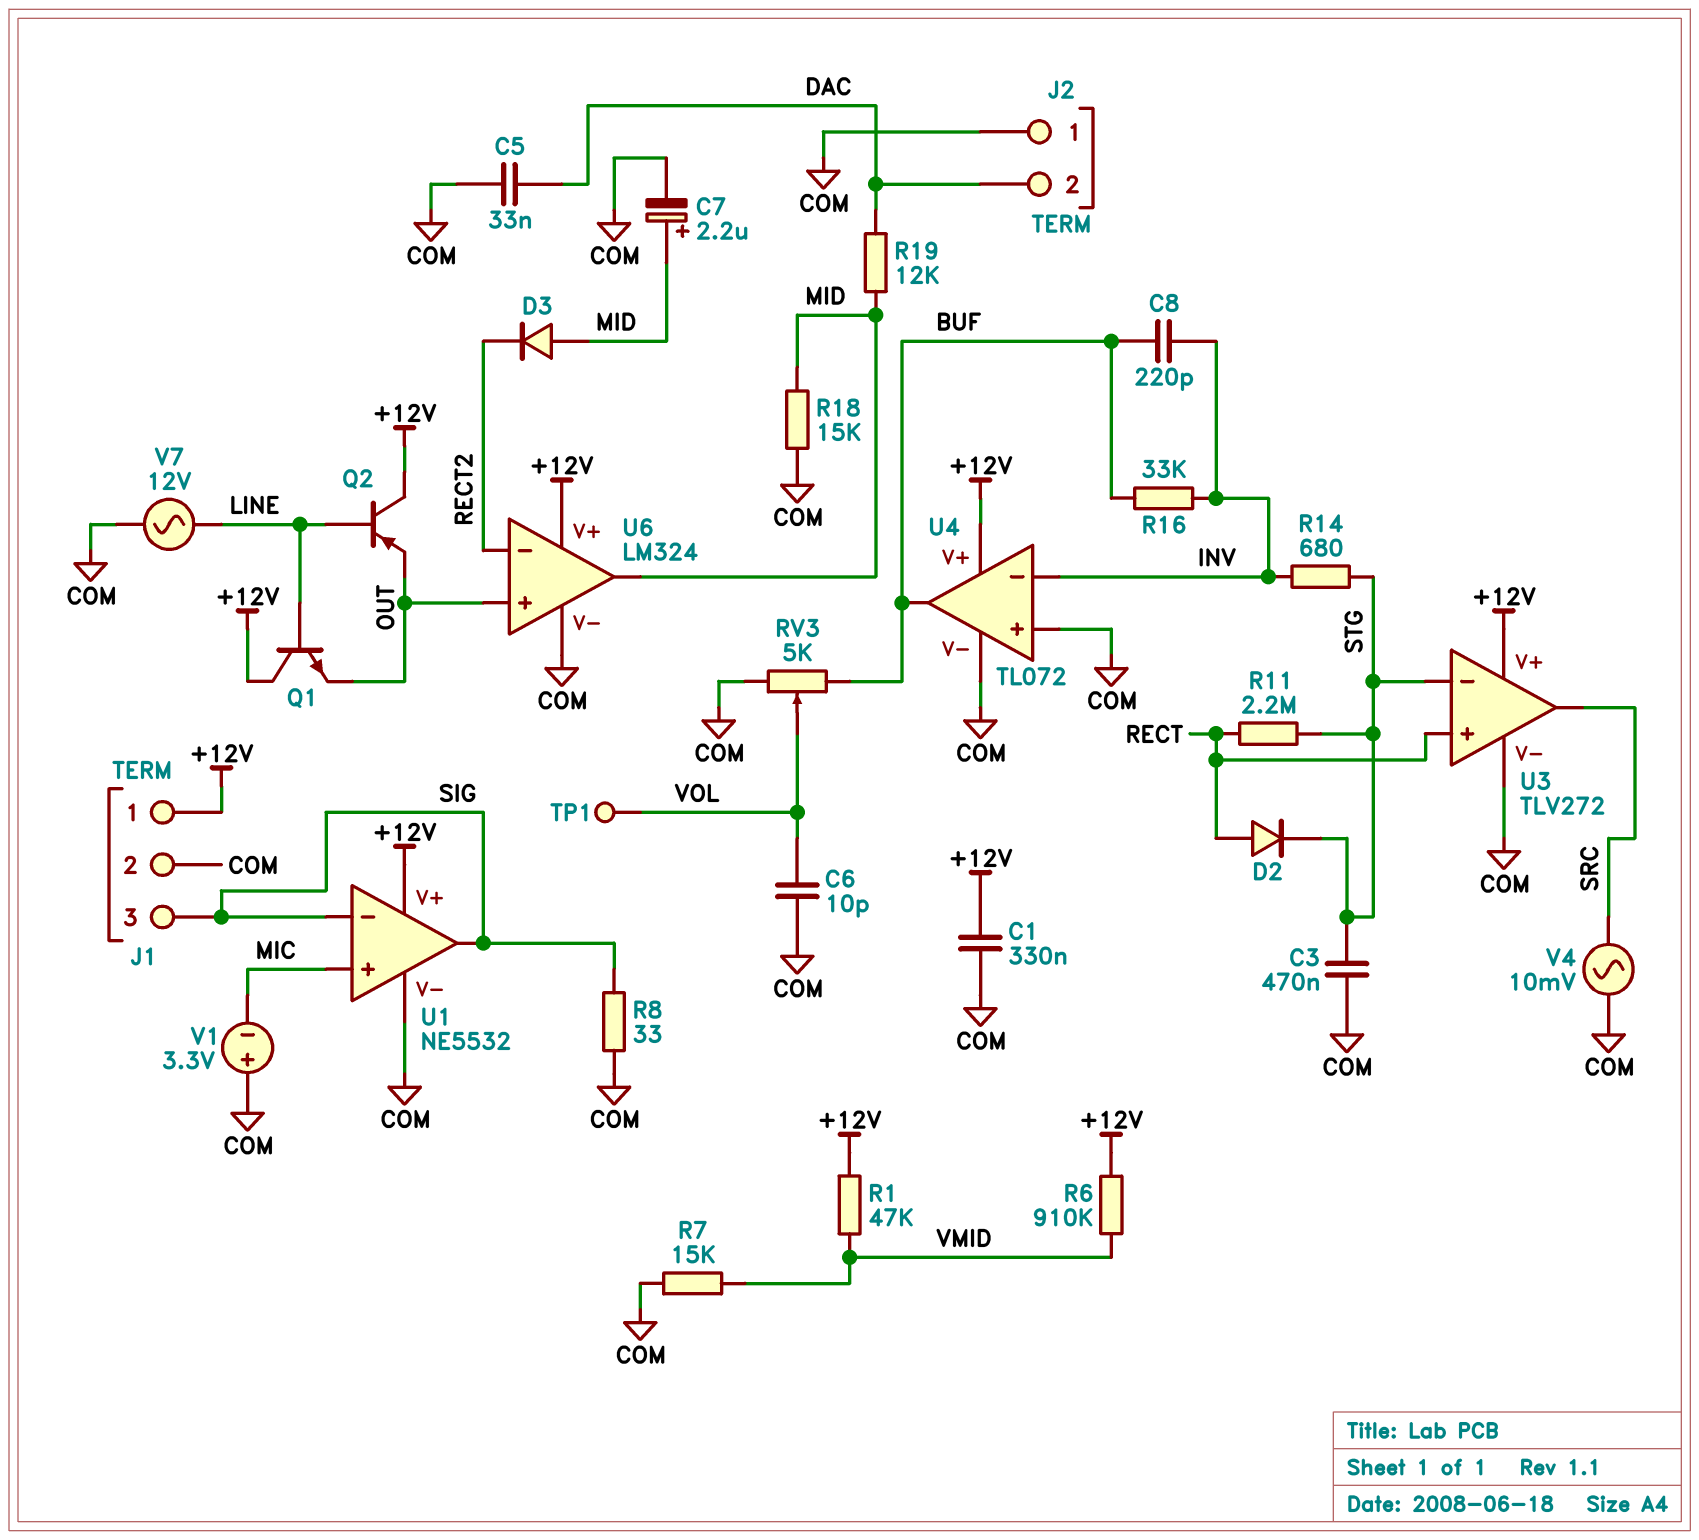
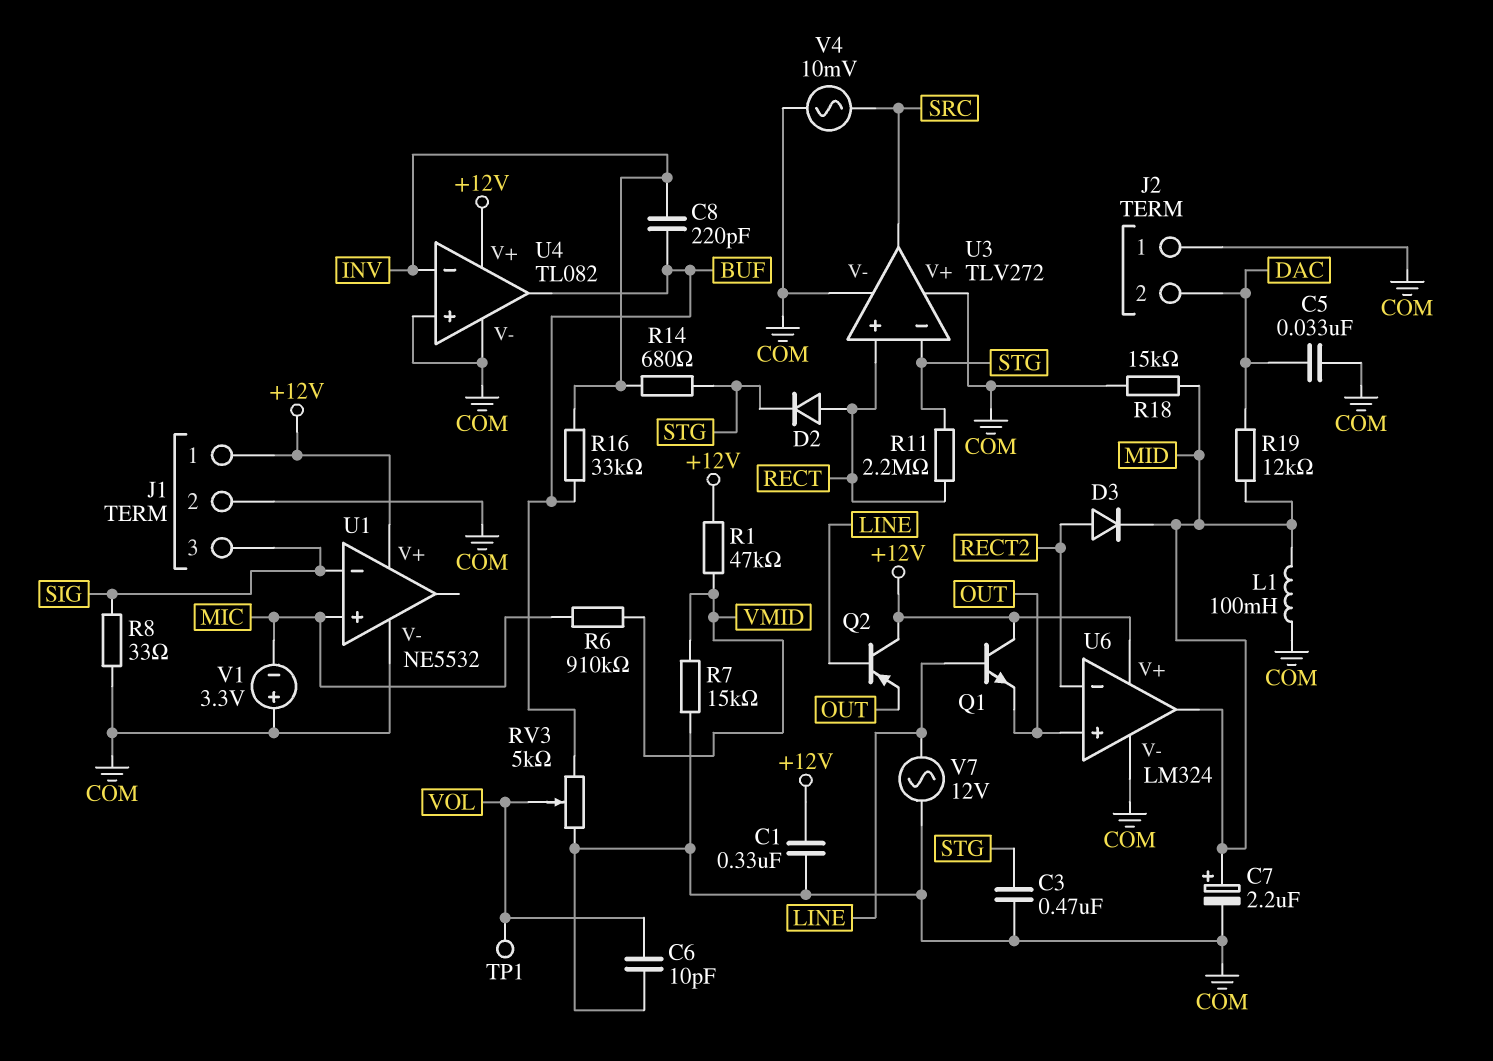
D3: diode (A MID, K RECT2) -> diode (A RECT2, K MID)
L1: none -> 100mH (COM, MID)
R6: 910k (+12V, VMID) -> 910k (MIC, VMID)
U1 pin out: SIG -> none
U3 pin V+: +12V -> COM
U4: TL072 -> TL082

